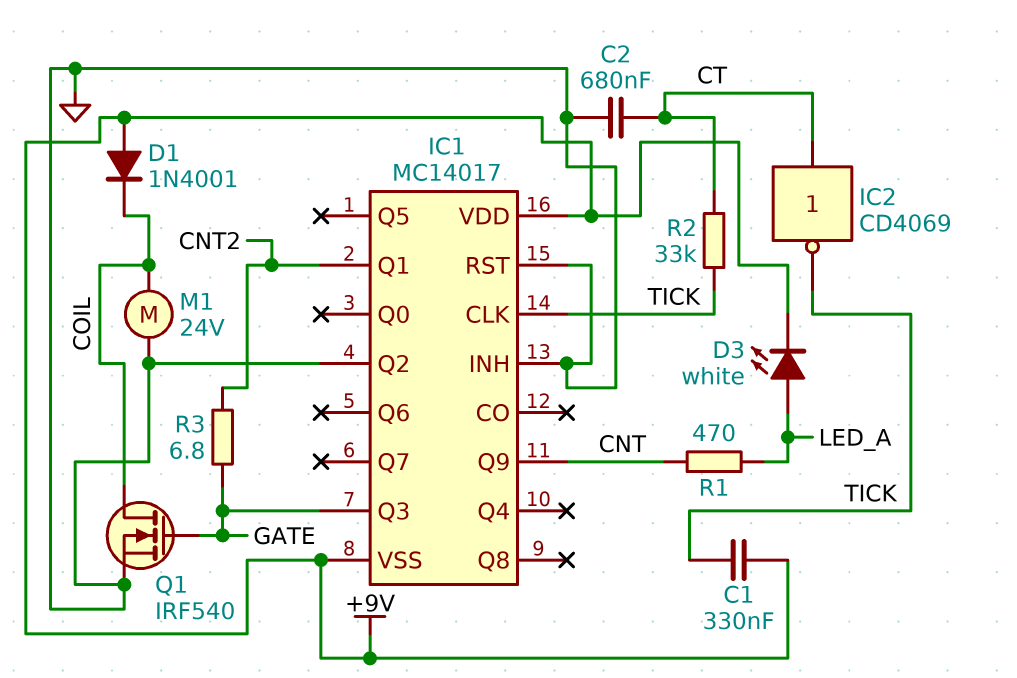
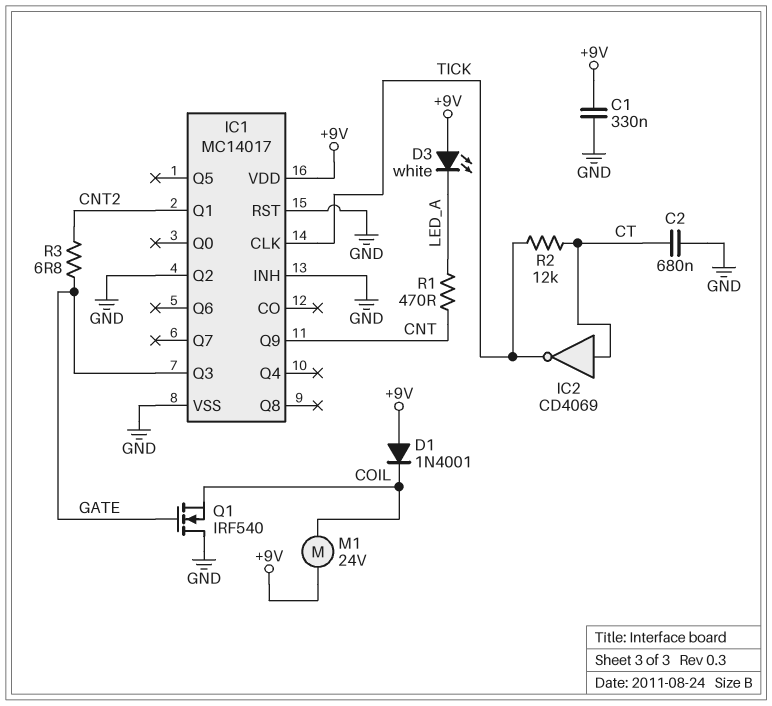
C1: 330nF (+9V, TICK) -> 330nF (+9V, GND)
D3: LED white (A LED_A, K +9V) -> LED white (A +9V, K LED_A)
IC1 pin VSS: +9V -> GND
M1: motor 24V (COIL, GND) -> motor 24V (+9V, COIL)
Q1: NMOS IRF540 (G GATE, D COIL, S GND) -> NMOS IRF540 (G GATE, D GND, S COIL)
R2: 33k (CT, TICK) -> 12k (CT, TICK)

